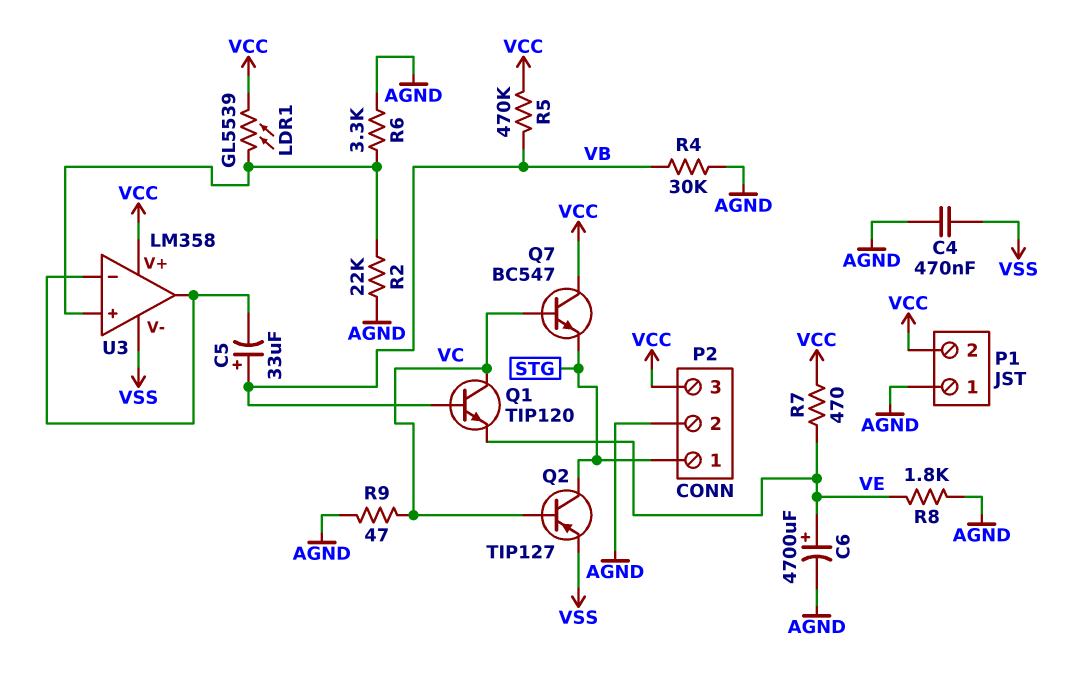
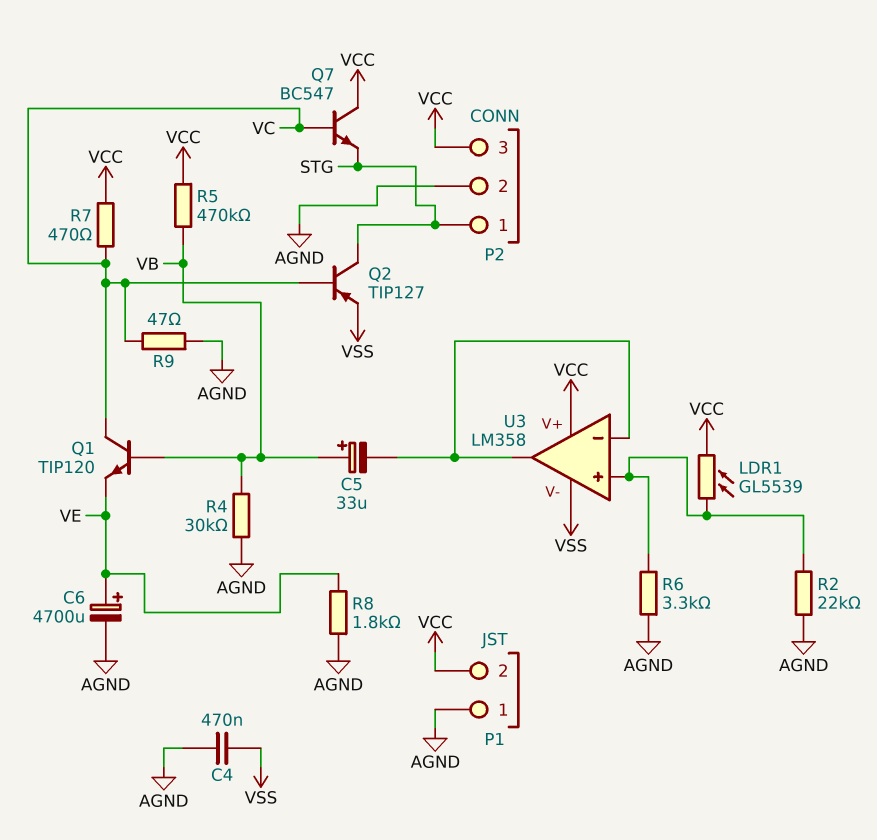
R7: 470 (VCC, VE) -> 470 (VC, VCC)

